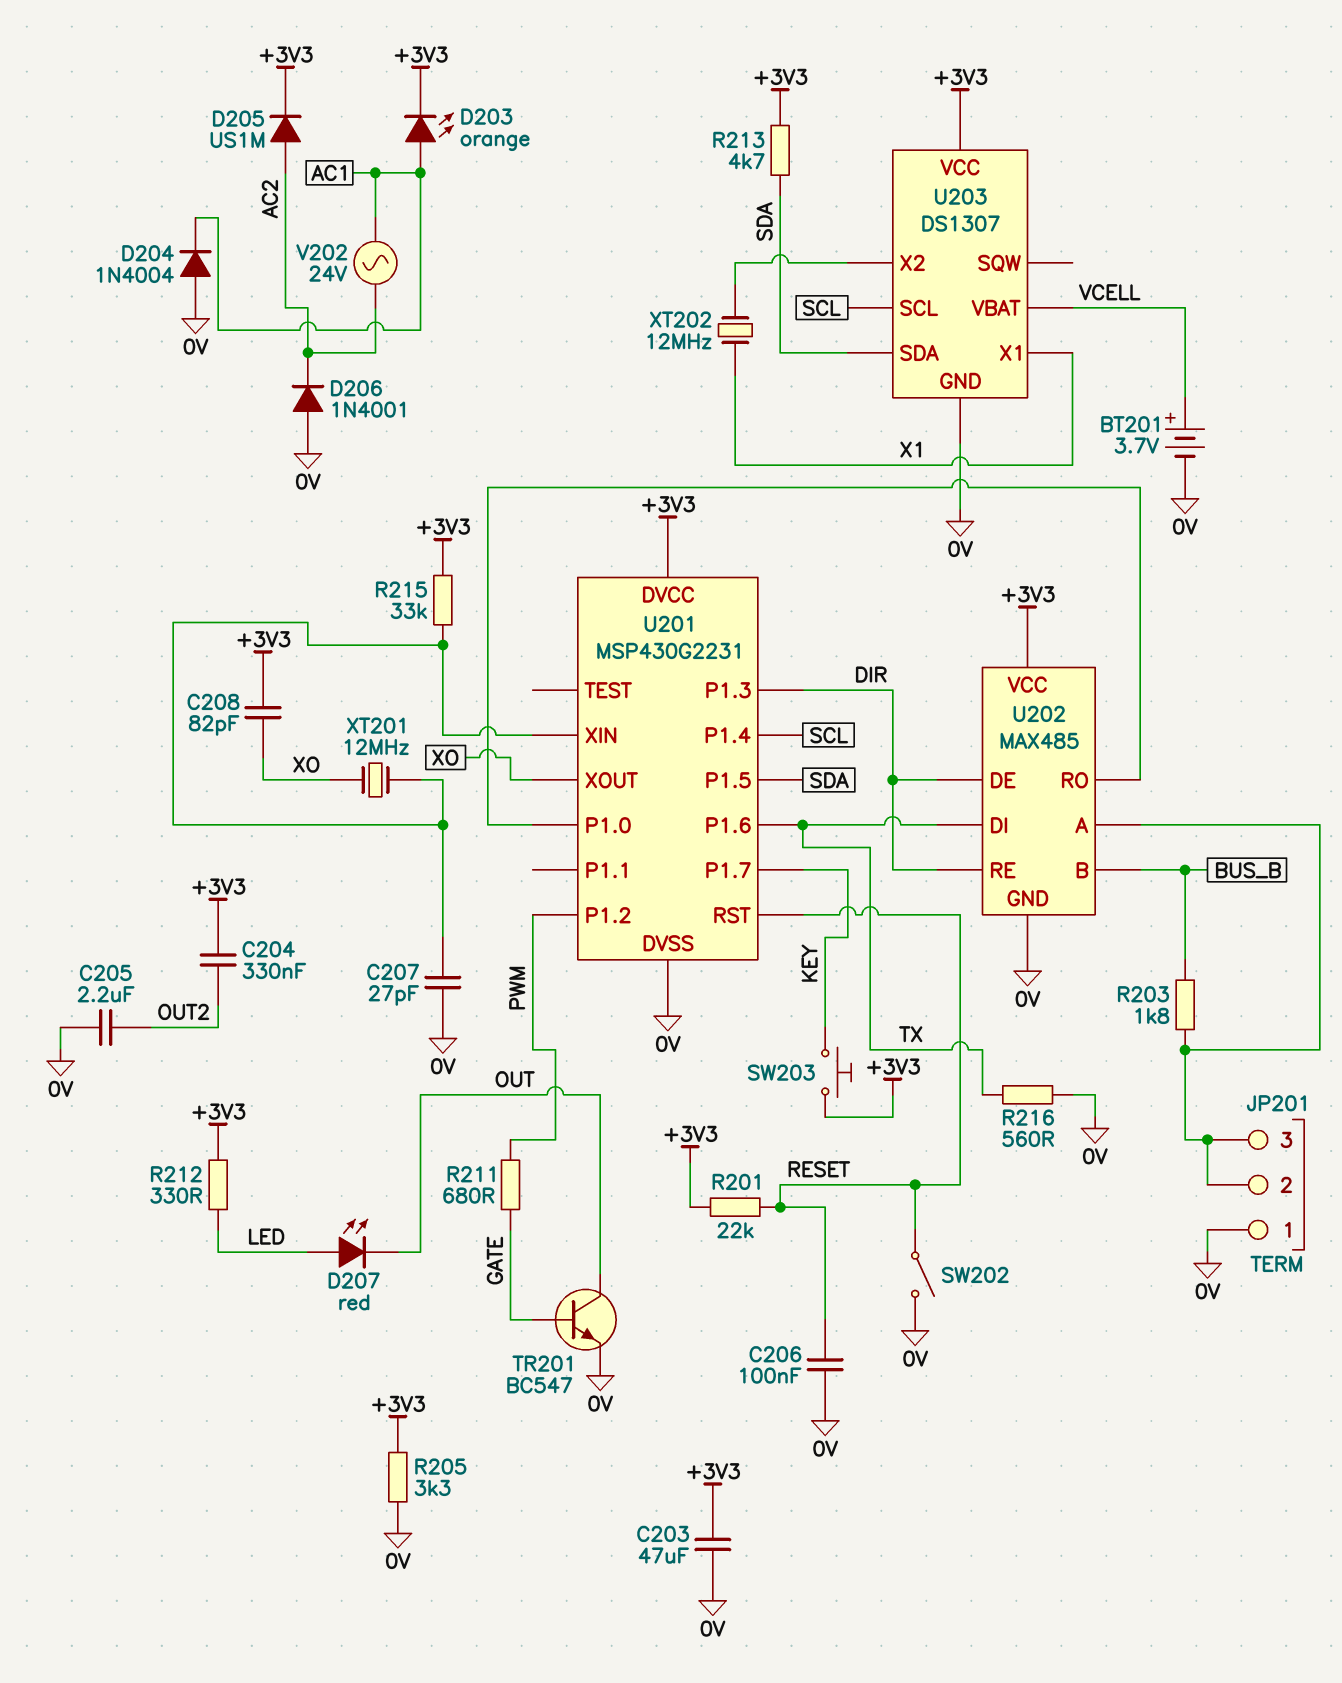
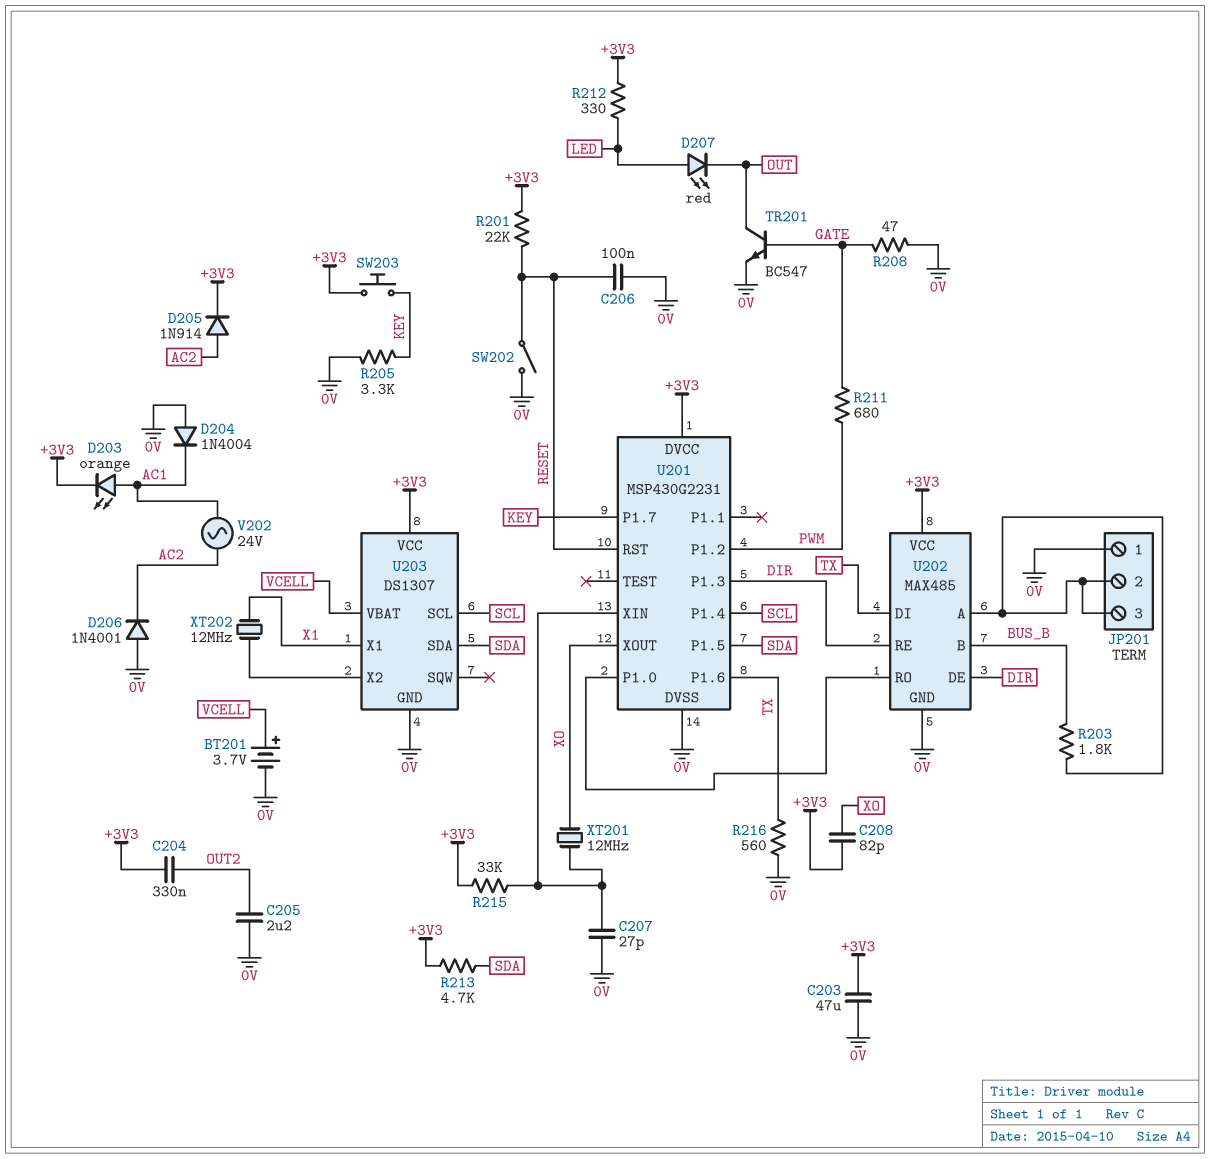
D205: diode US1M (A AC2, K +3V3) -> diode 1N914 (A AC2, K +3V3)
R205: 3.3k (+3V3, 0V) -> 3.3k (0V, KEY)
R208: none -> 47 (0V, GATE)

